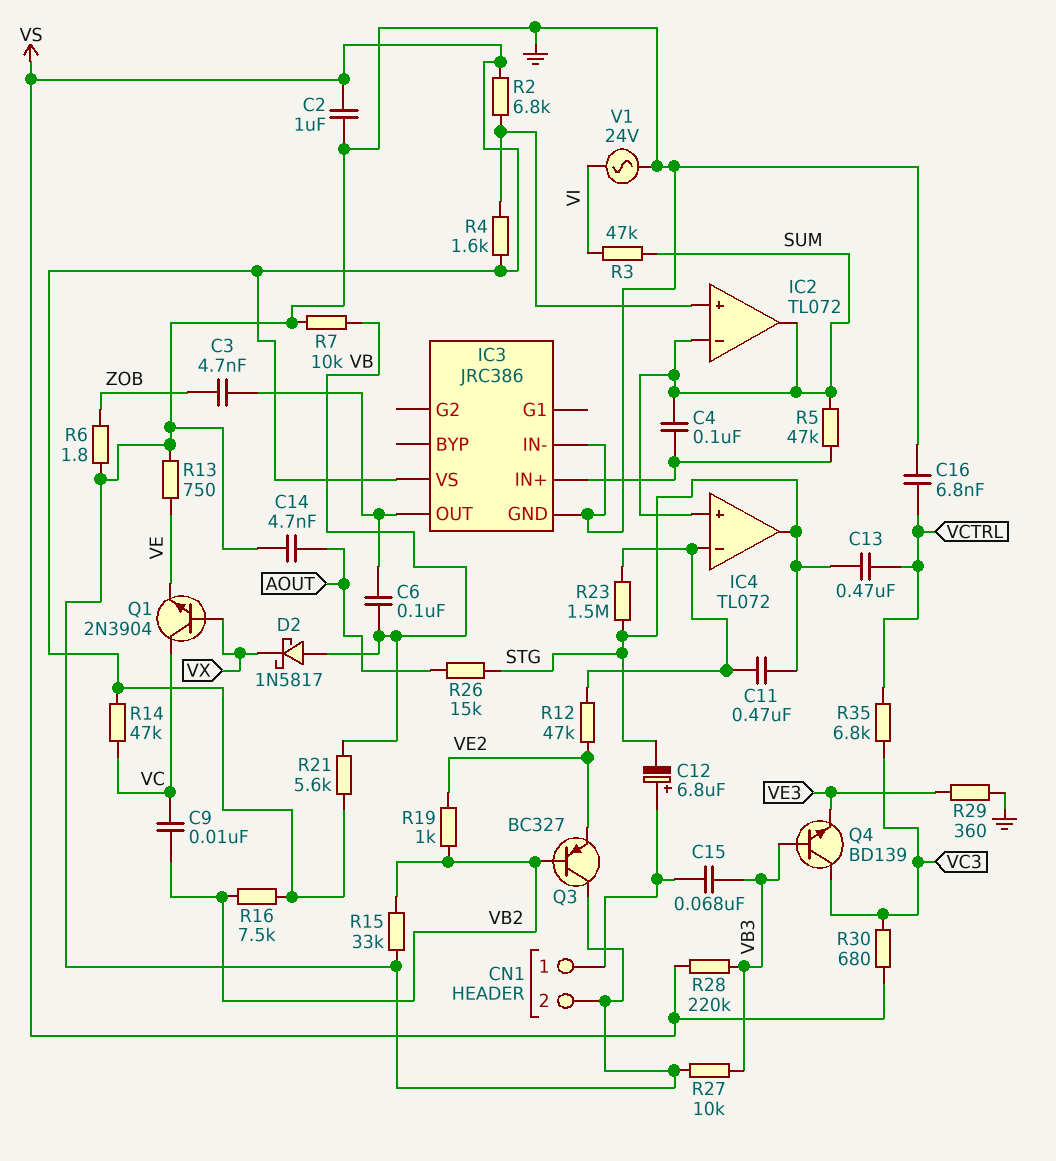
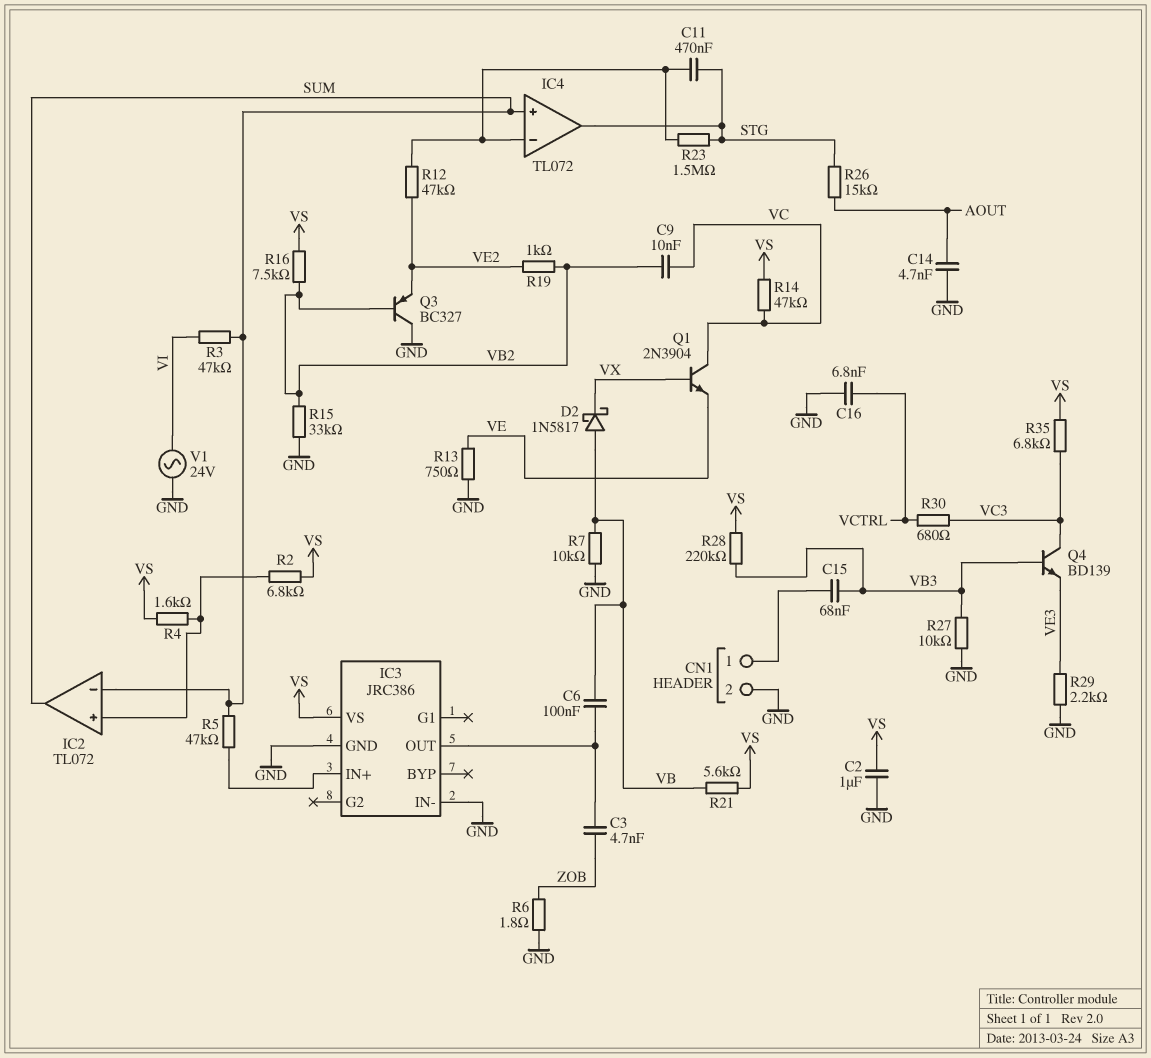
C4: 100nF (IC3/IN+, SUM) -> none
C12: 6.8uF (plus CN1/1, minus STG) -> none
C13: 470nF (STG, VCTRL) -> none
R29: 360 (GND, VE3) -> 2.2k (GND, VE3)
R30: 680 (VC3, VS) -> 680 (VC3, VCTRL)
R35: 6.8k (VC3, VCTRL) -> 6.8k (VC3, VS)

